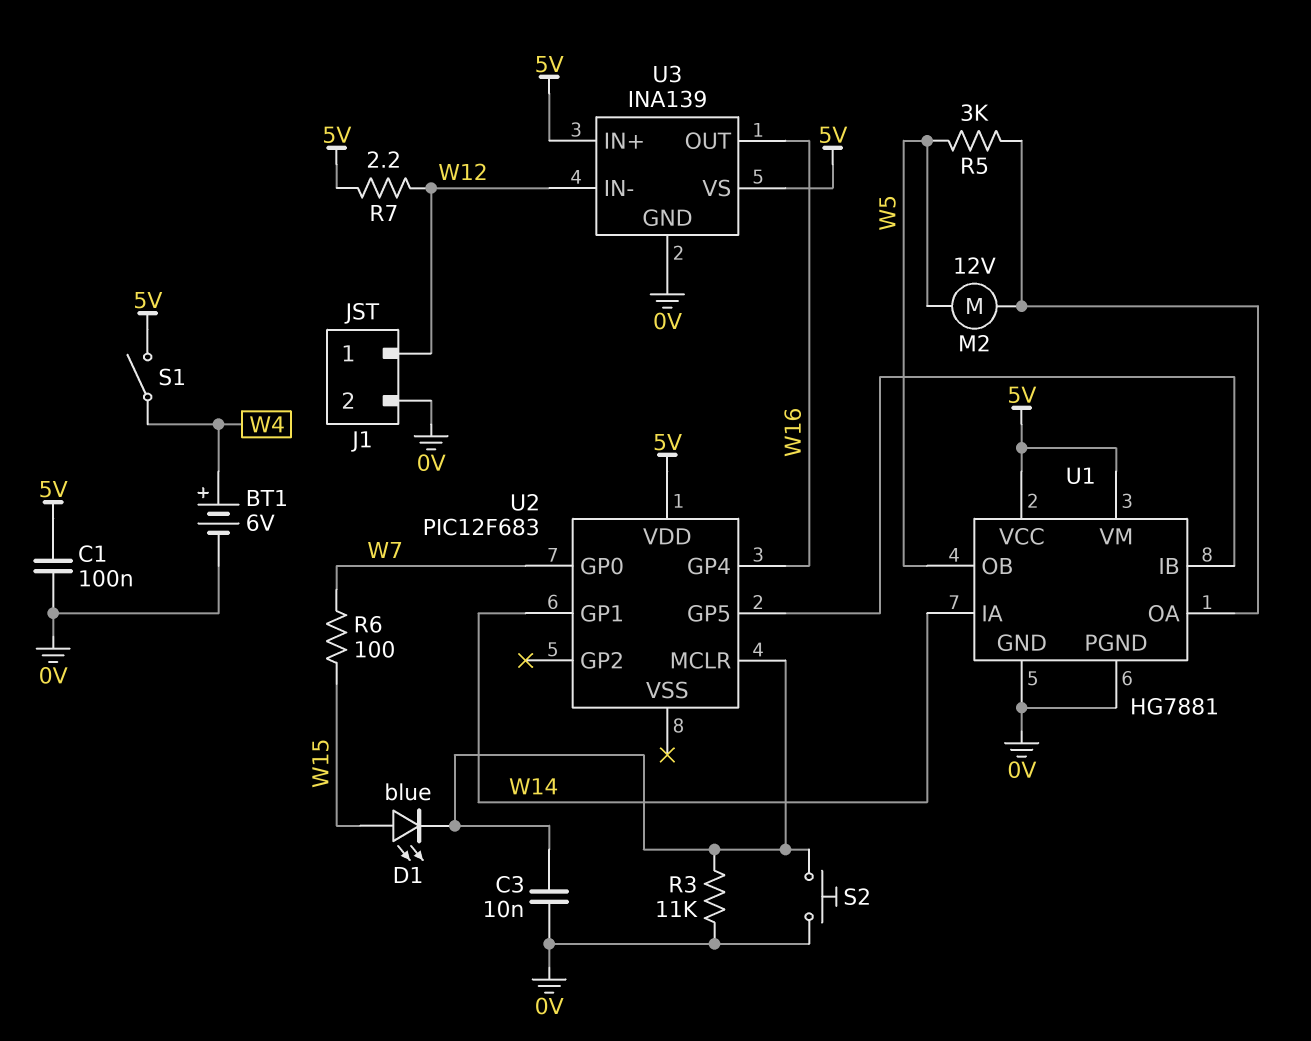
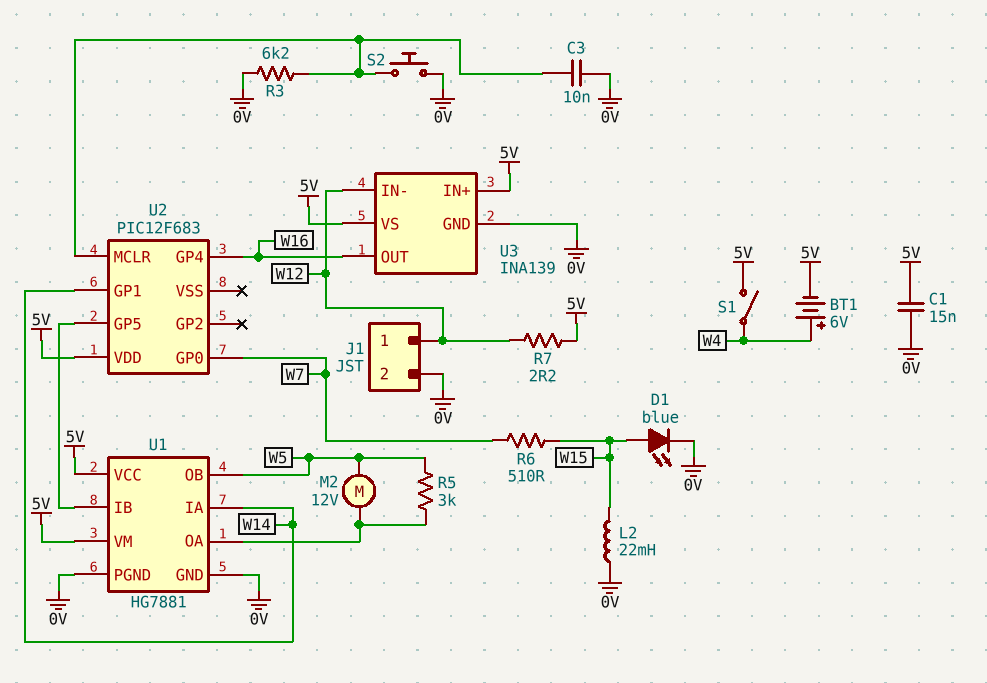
BT1: 6V (plus W4, minus 0V) -> 6V (plus W4, minus 5V)
C1: 100nF (0V, 5V) -> 15nF (0V, 5V)
D1: LED blue (A W15, K U2/MCLR) -> LED blue (A W15, K 0V)
L2: none -> 22mH (0V, W15)
R3: 11k (0V, U2/MCLR) -> 6.2k (0V, U2/MCLR)
R6: 100 (W7, W15) -> 510 (W7, W15)

